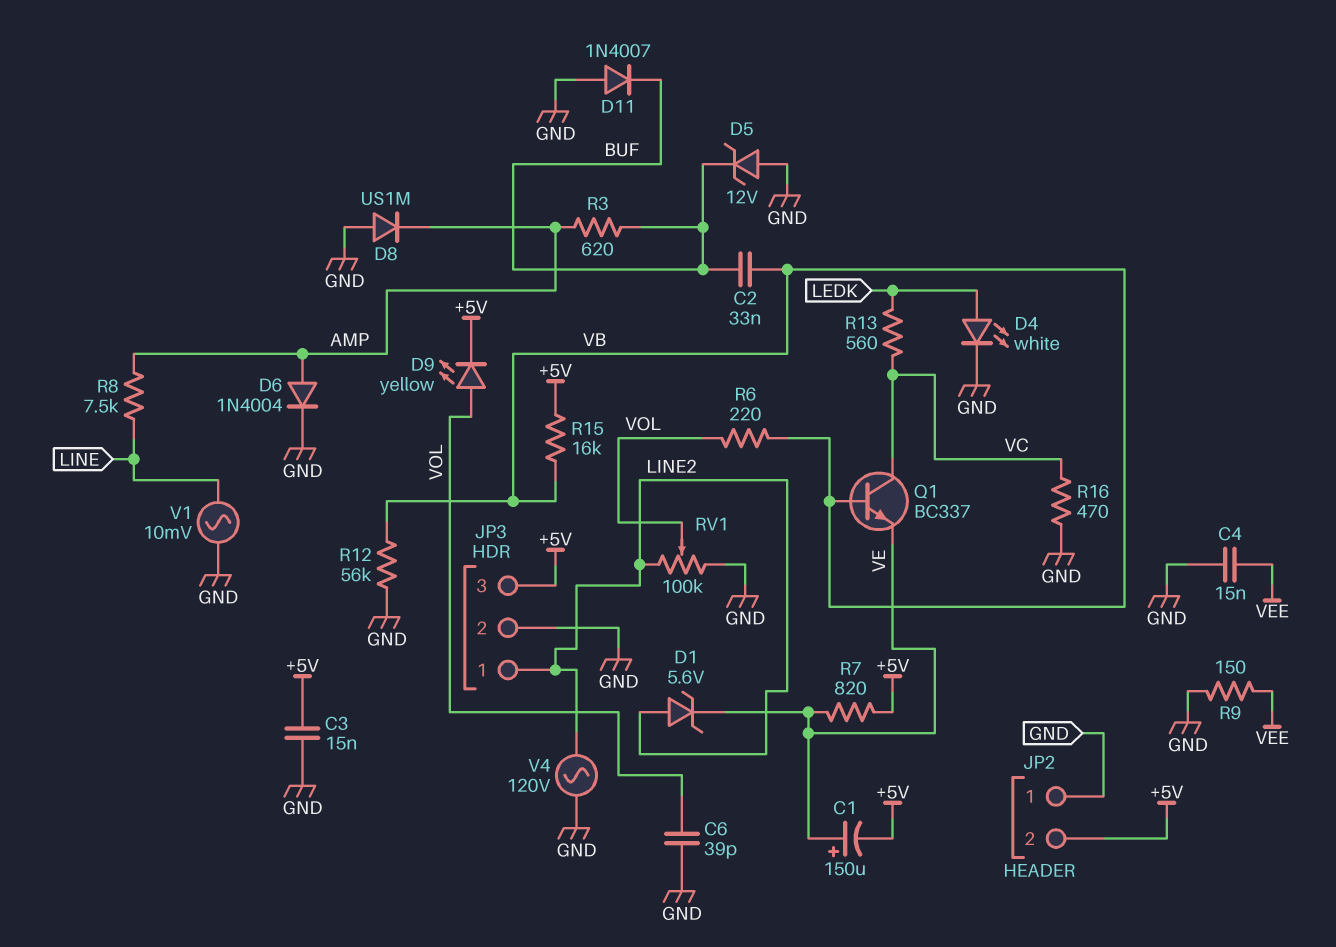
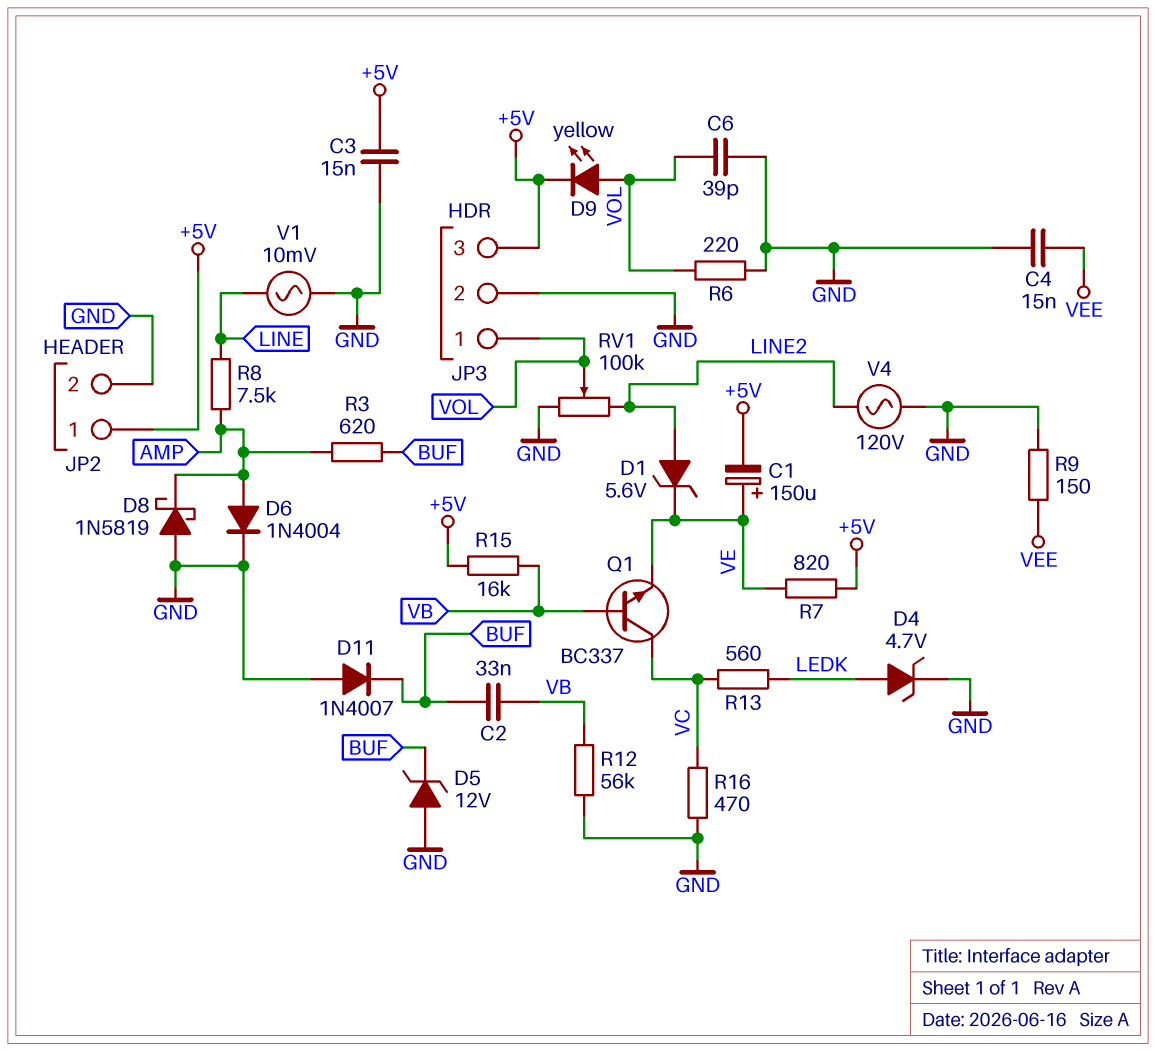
D4: LED white (A LEDK, K GND) -> zener 4.7V (A LEDK, K GND)
D8: diode US1M (A GND, K AMP) -> schottky 1N5819 (A GND, K AMP)
JP2 pin 1: GND -> +5V
JP2 pin 2: +5V -> GND
JP3 pin 1: LINE2 -> VOL
R6: 220 (VB, VOL) -> 220 (GND, VOL)

